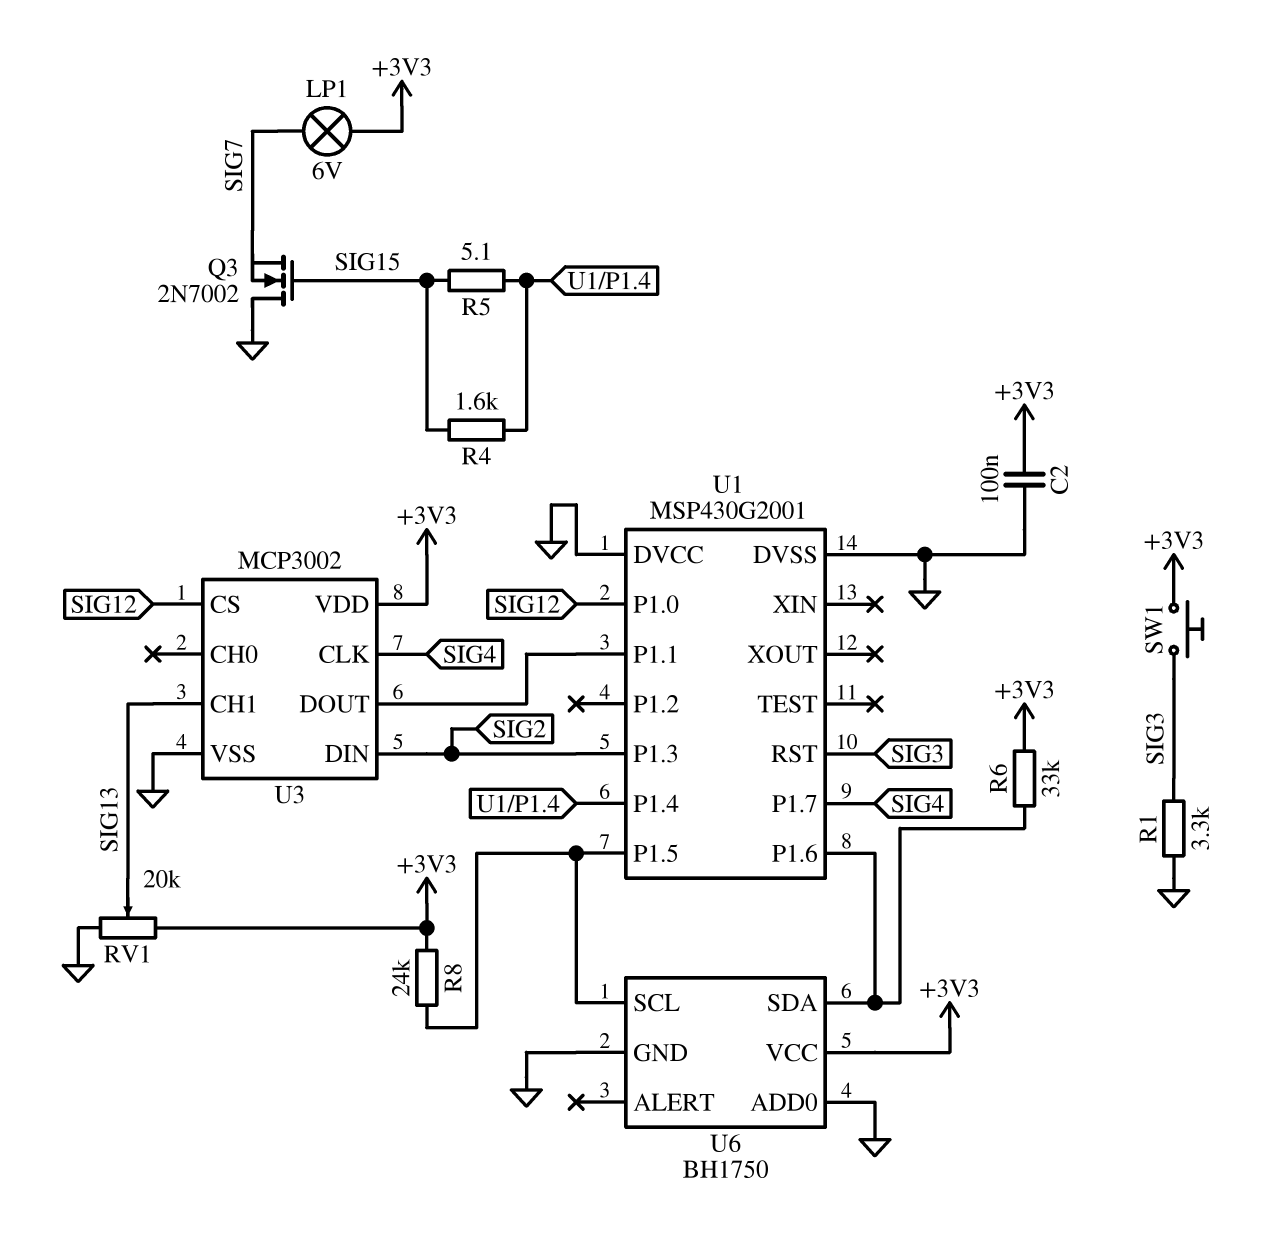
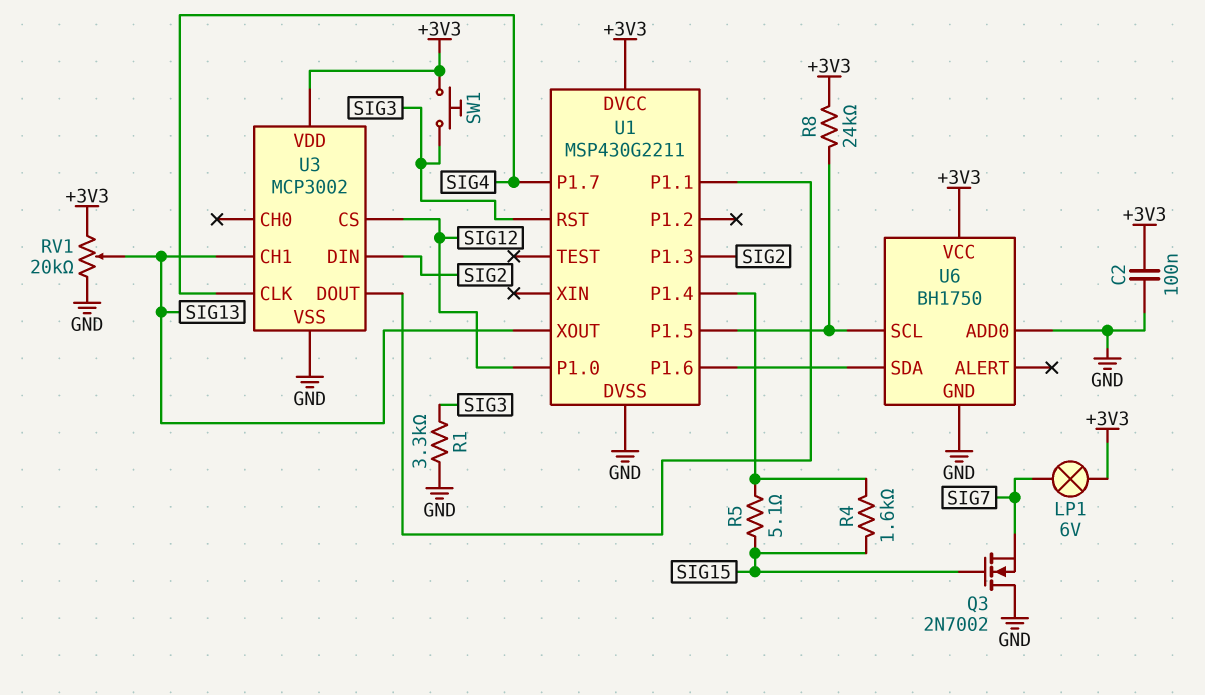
R6: 33k (+3V3, U1/P1.6) -> none
U1: MSP430G2001 -> MSP430G2211
U1 pin DVCC: GND -> +3V3
U1 pin XOUT: none -> SIG13

